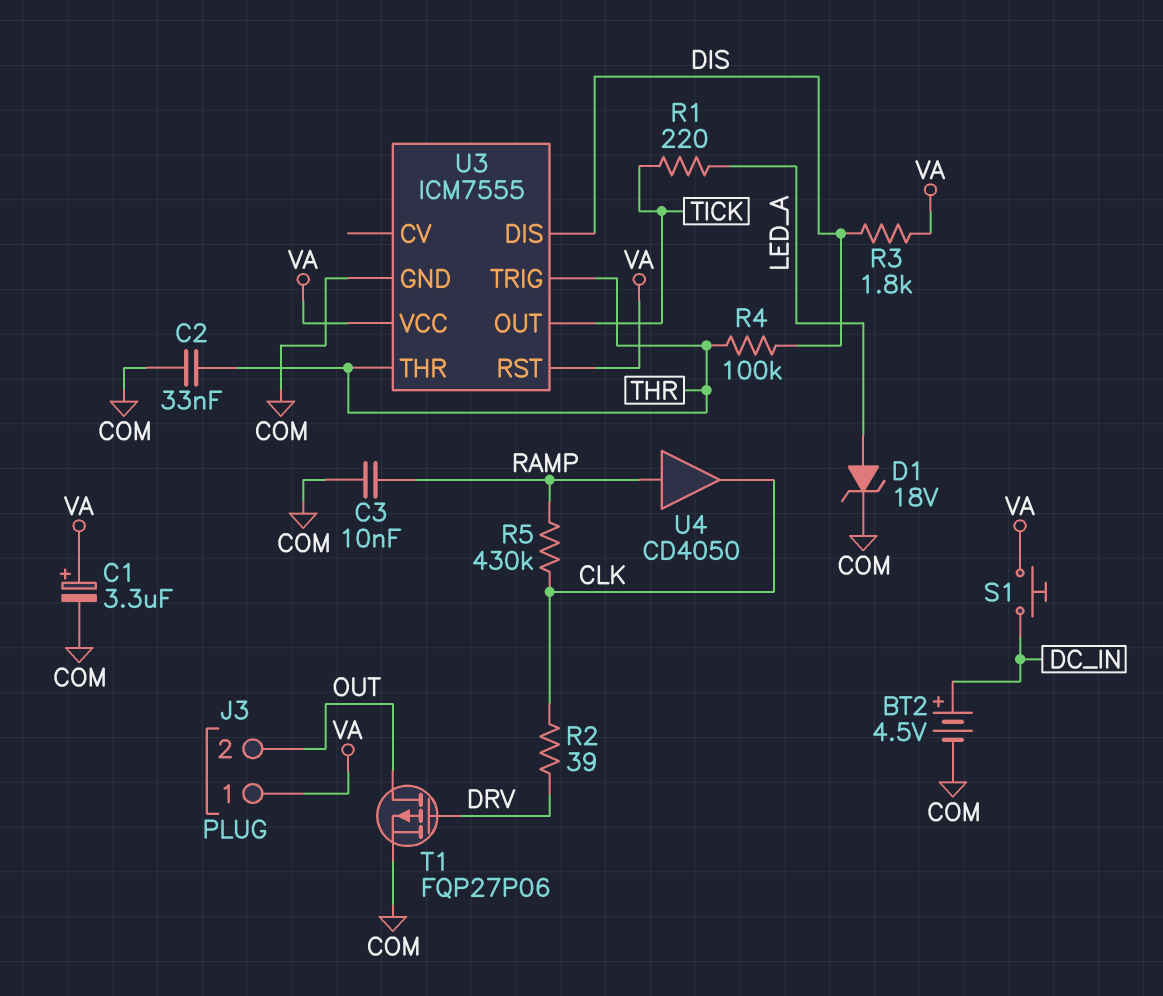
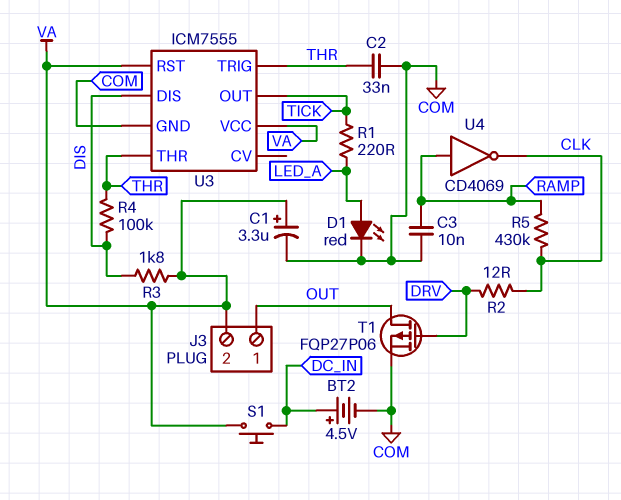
D1: zener 18V (A LED_A, K COM) -> LED red (A LED_A, K COM)
J3 pin 1: VA -> OUT
J3 pin 2: OUT -> VA
R2: 39 (CLK, DRV) -> 12 (CLK, DRV)
U4: buffer CD4050 (in RAMP, out CLK) -> NOT CD4069 (in RAMP, out CLK)

